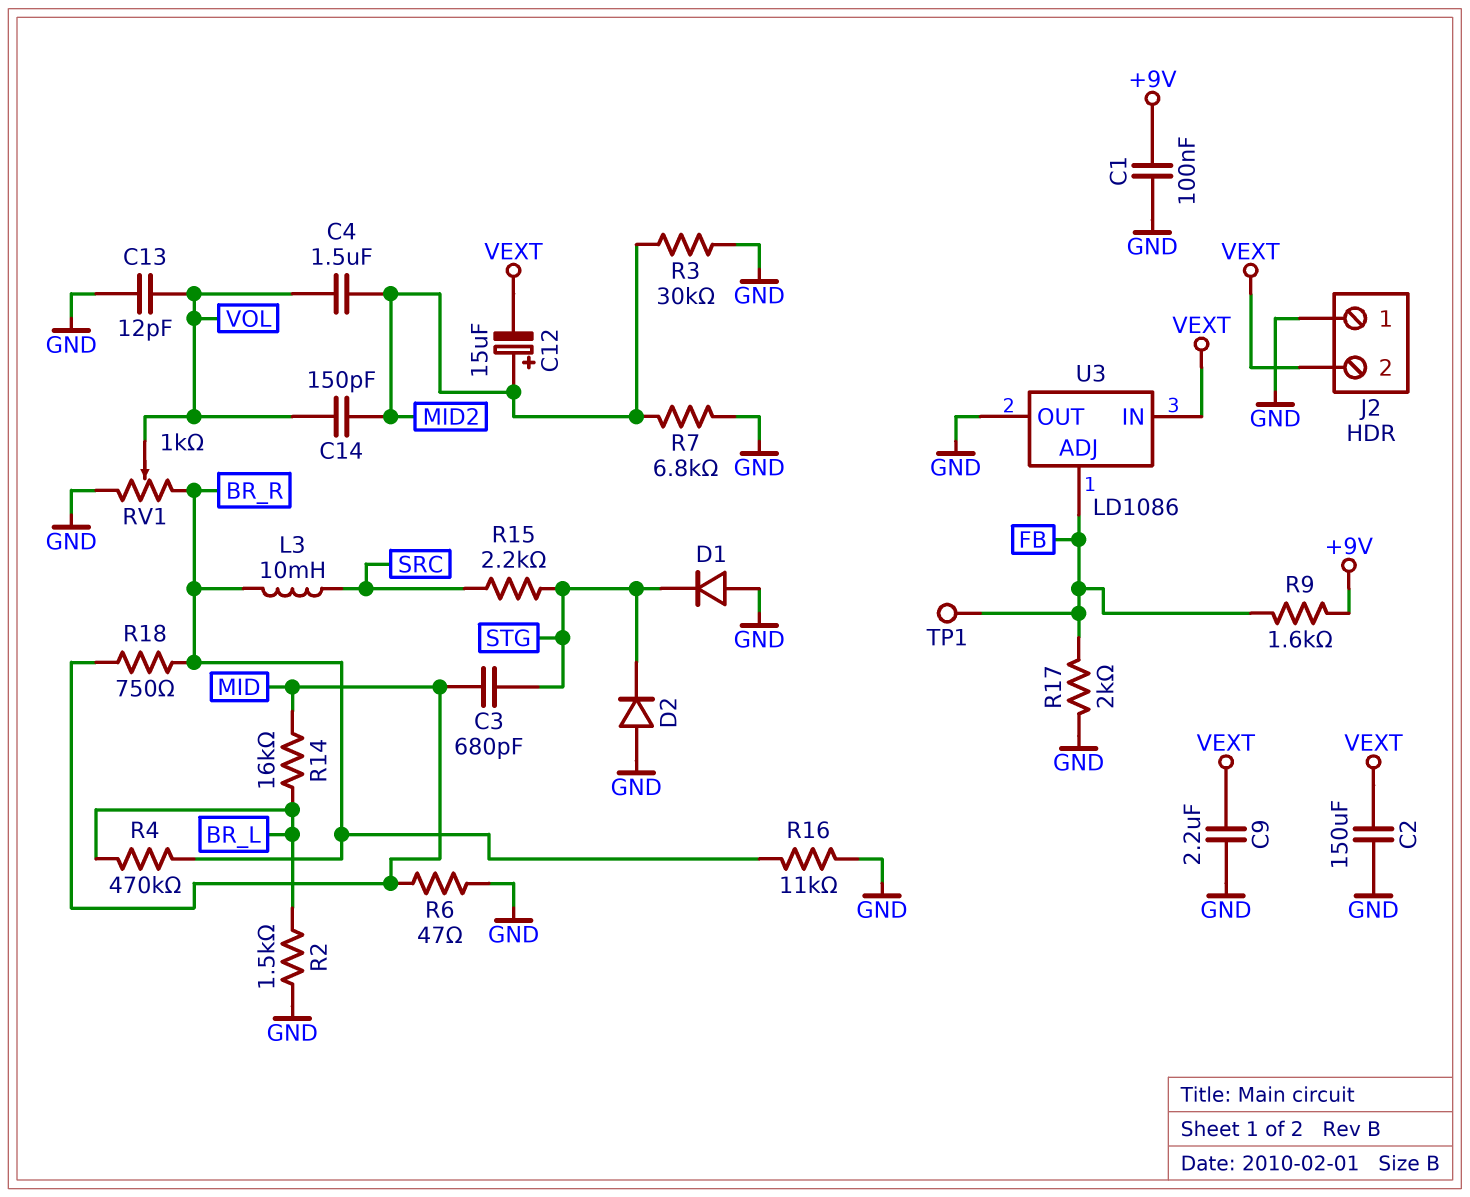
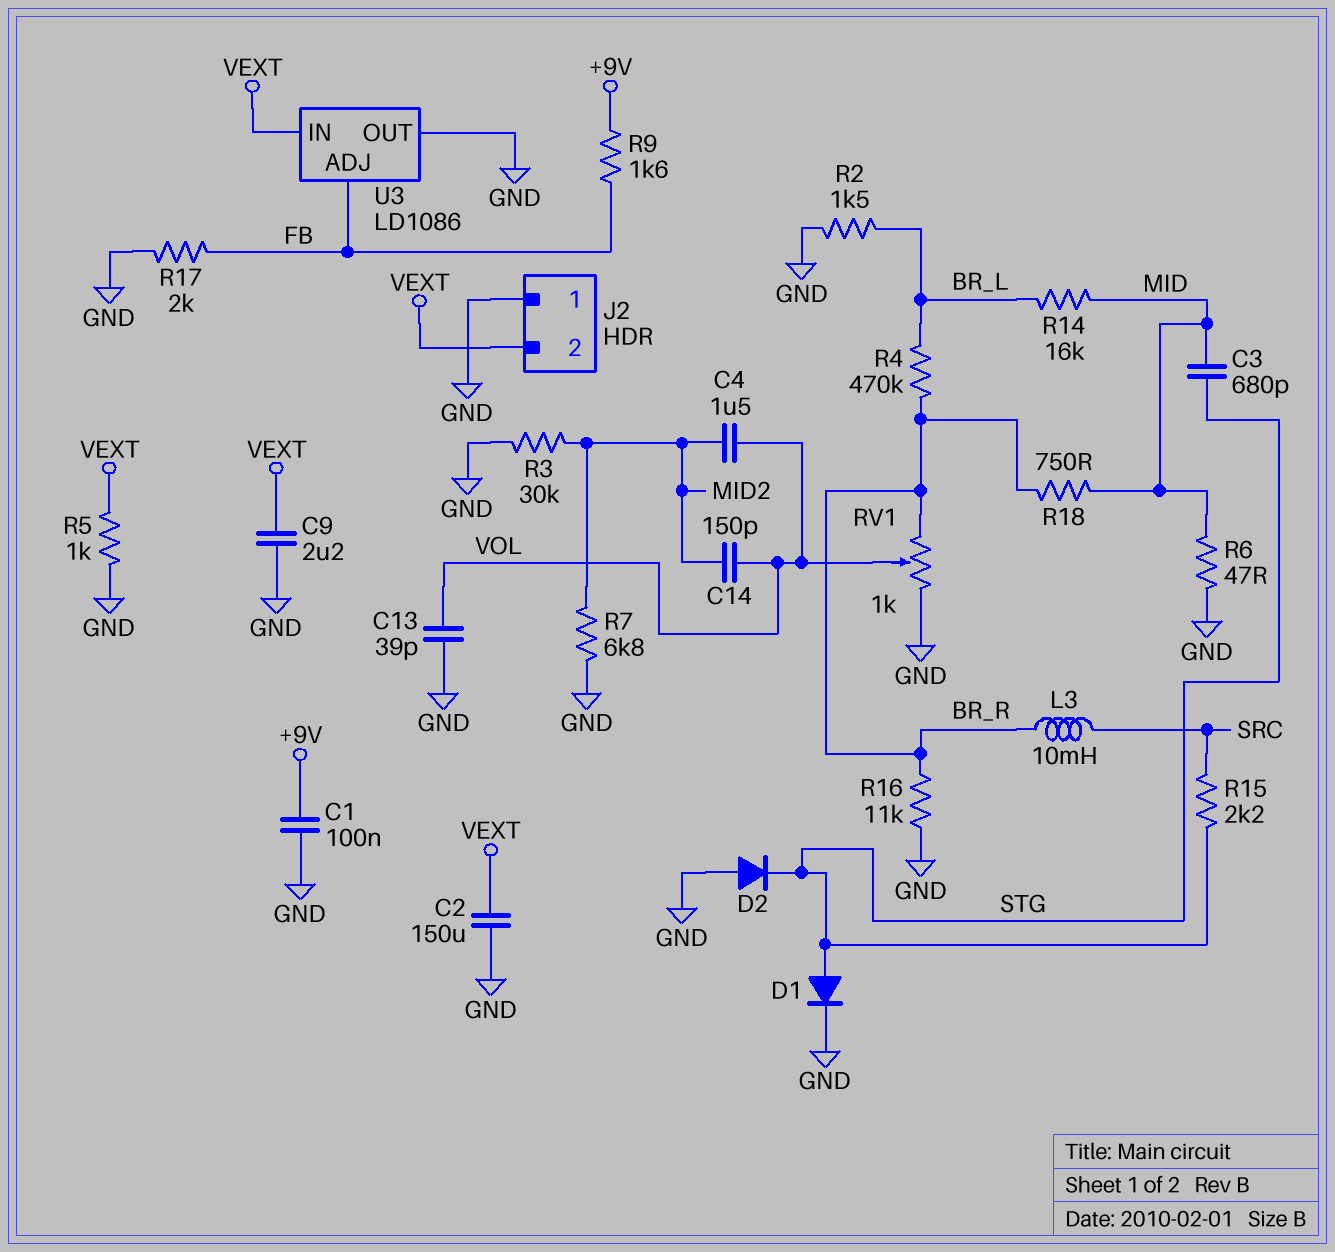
C12: 15uF (plus MID2, minus VEXT) -> none
C13: 12pF (GND, VOL) -> 39pF (GND, VOL)
D1: diode (A GND, K STG) -> diode (A STG, K GND)
R5: none -> 1k (GND, VEXT)
TP1: test point (FB) -> none

